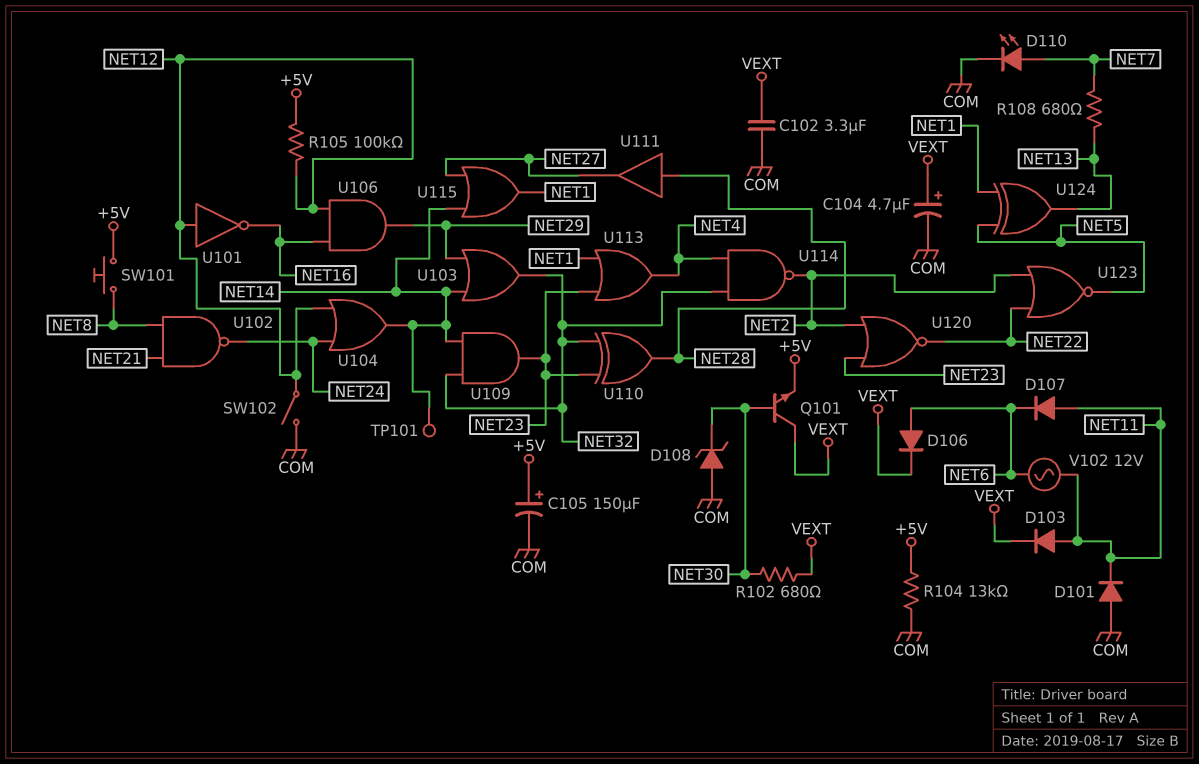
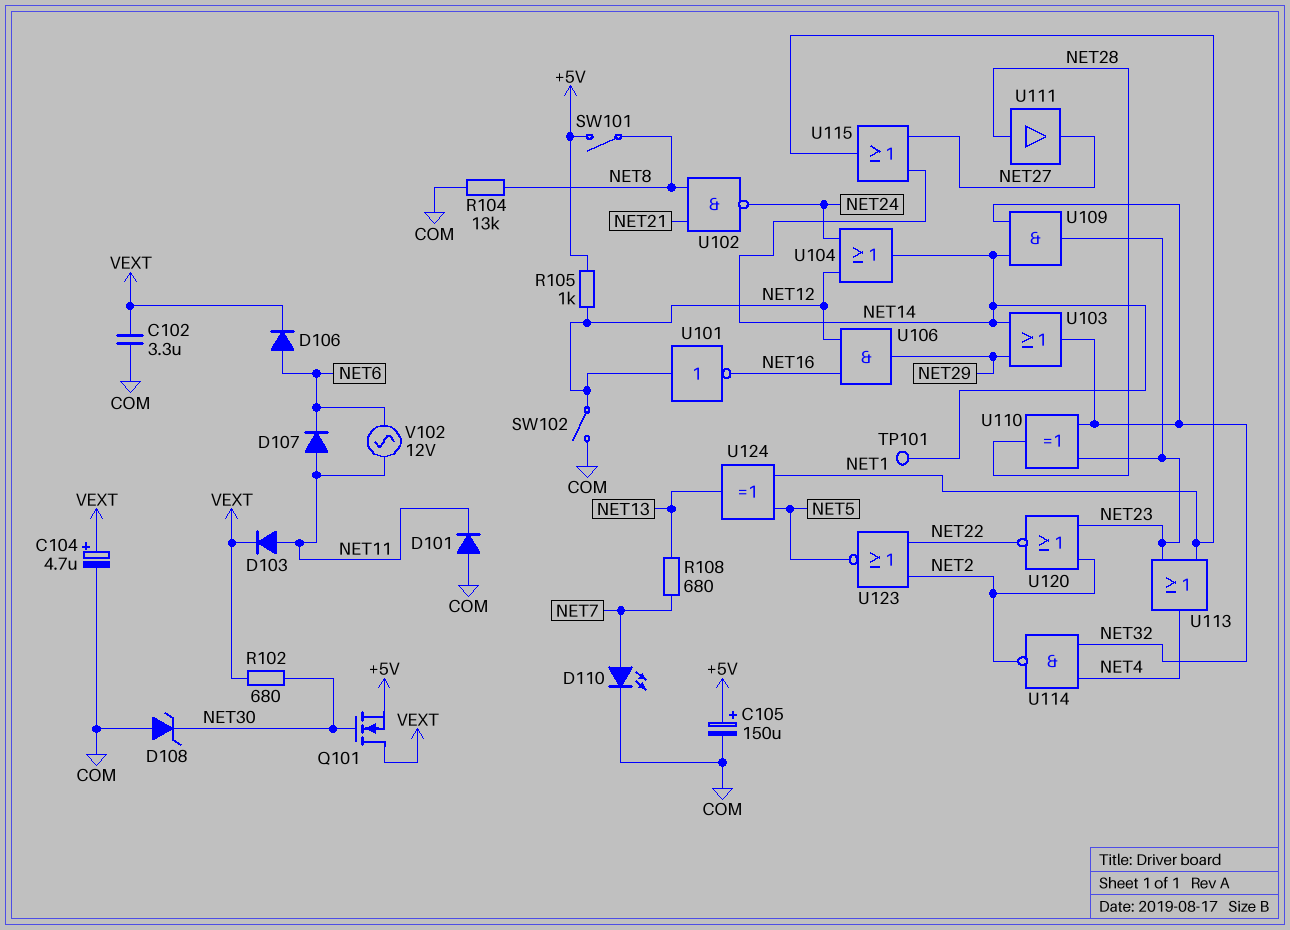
Q101: NPN (B NET30, C VEXT, E +5V) -> NMOS (G NET30, D VEXT, S +5V)
R104: 13k (+5V, COM) -> 13k (COM, NET8)
R105: 100k (+5V, NET12) -> 1k (+5V, NET12)
SW101: button (+5V, NET8) -> switch (+5V, NET8)

